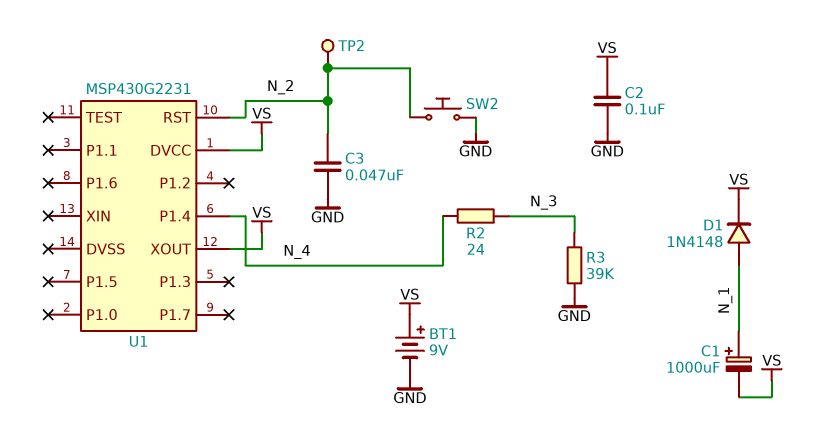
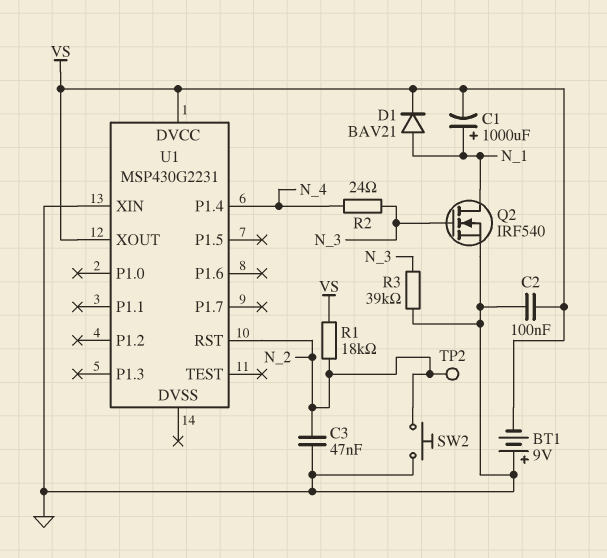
BT1: 9V (plus VS, minus GND) -> 9V (plus GND, minus VS)
D1: diode 1N4148 (A N_1, K VS) -> diode BAV21 (A N_1, K VS)
Q2: none -> NMOS IRF540 (G N_3, D N_1, S GND)
R1: none -> 18k (N_2, VS)
U1 pin XIN: none -> GND

